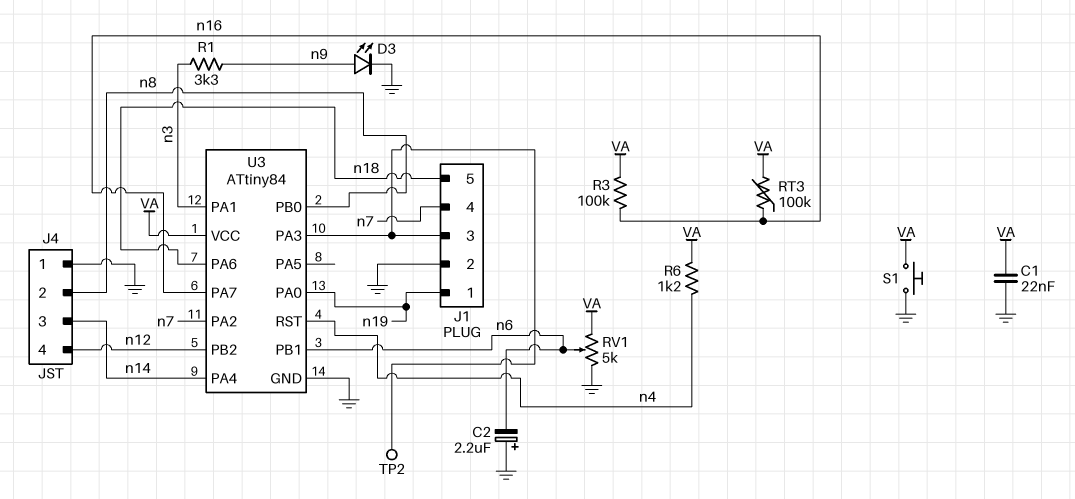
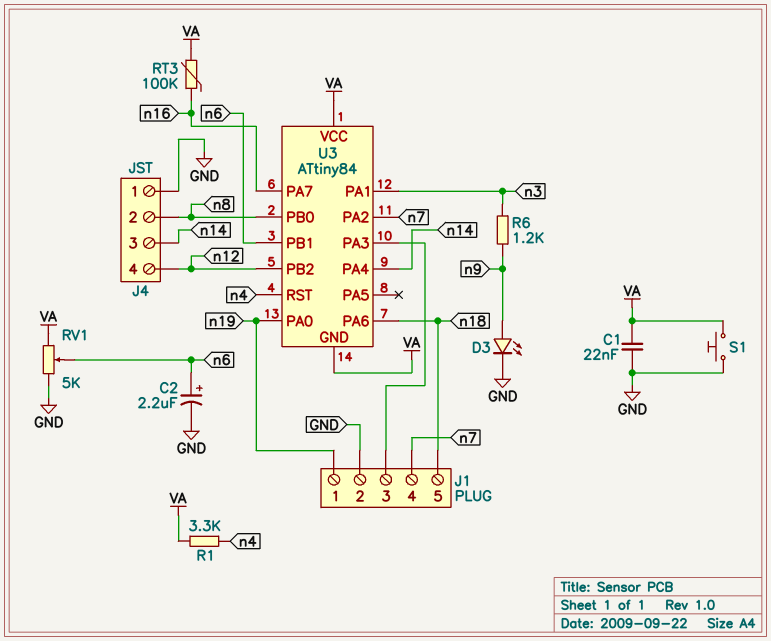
C2: 2.2uF (plus GND, minus n6) -> 2.2uF (plus n6, minus GND)
R1: 3.3k (n3, n9) -> 3.3k (VA, n4)
R3: 100k (VA, n16) -> none
R6: 1.2k (VA, n4) -> 1.2k (n3, n9)
TP2: test point (J1/3) -> none
U3 pin GND: GND -> VA

